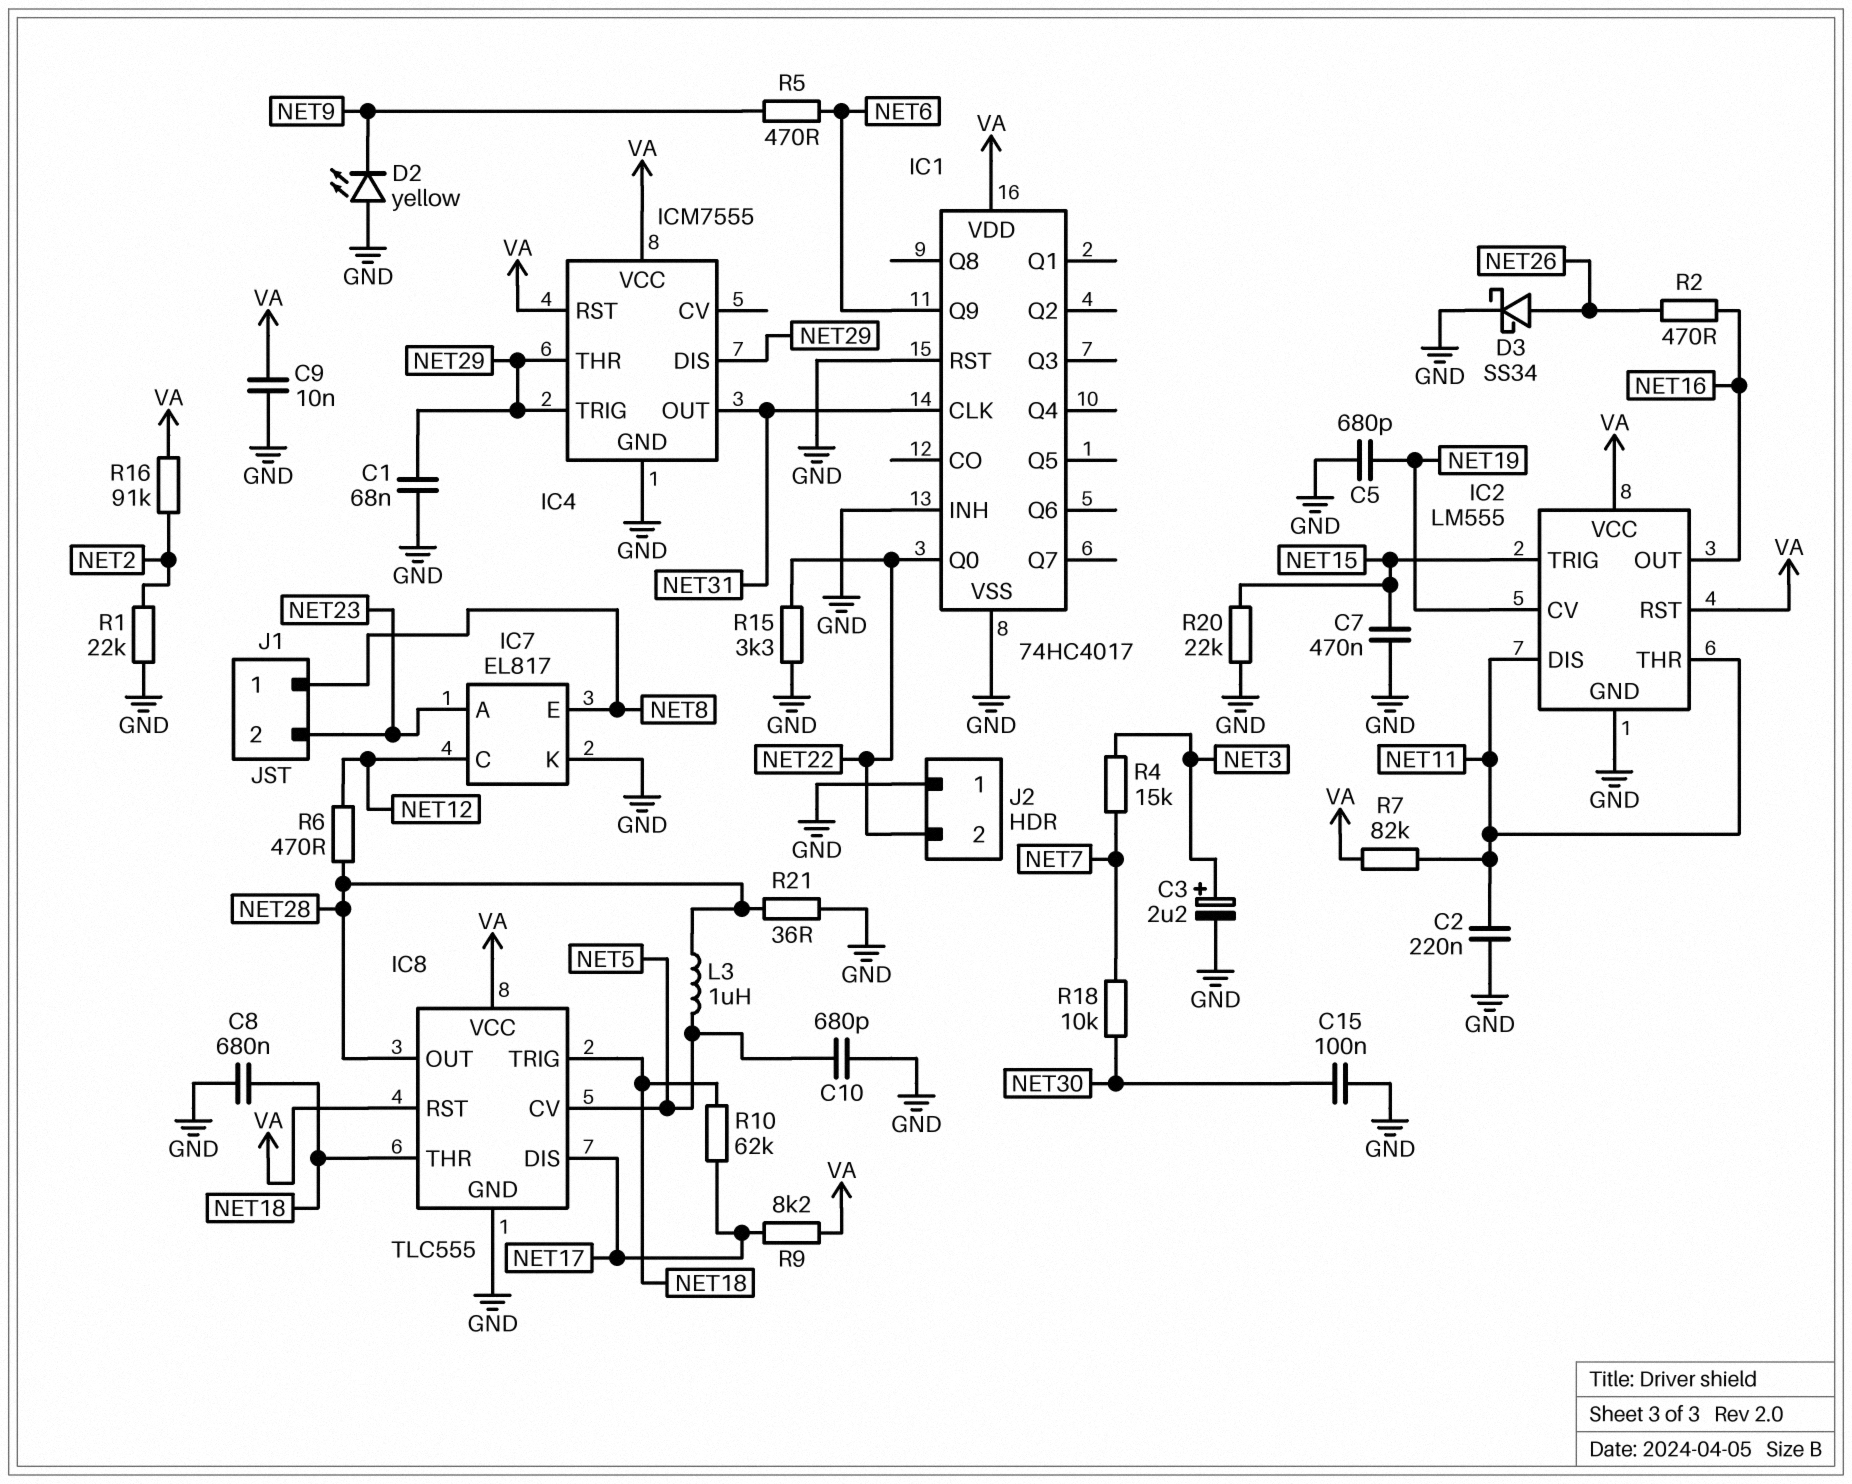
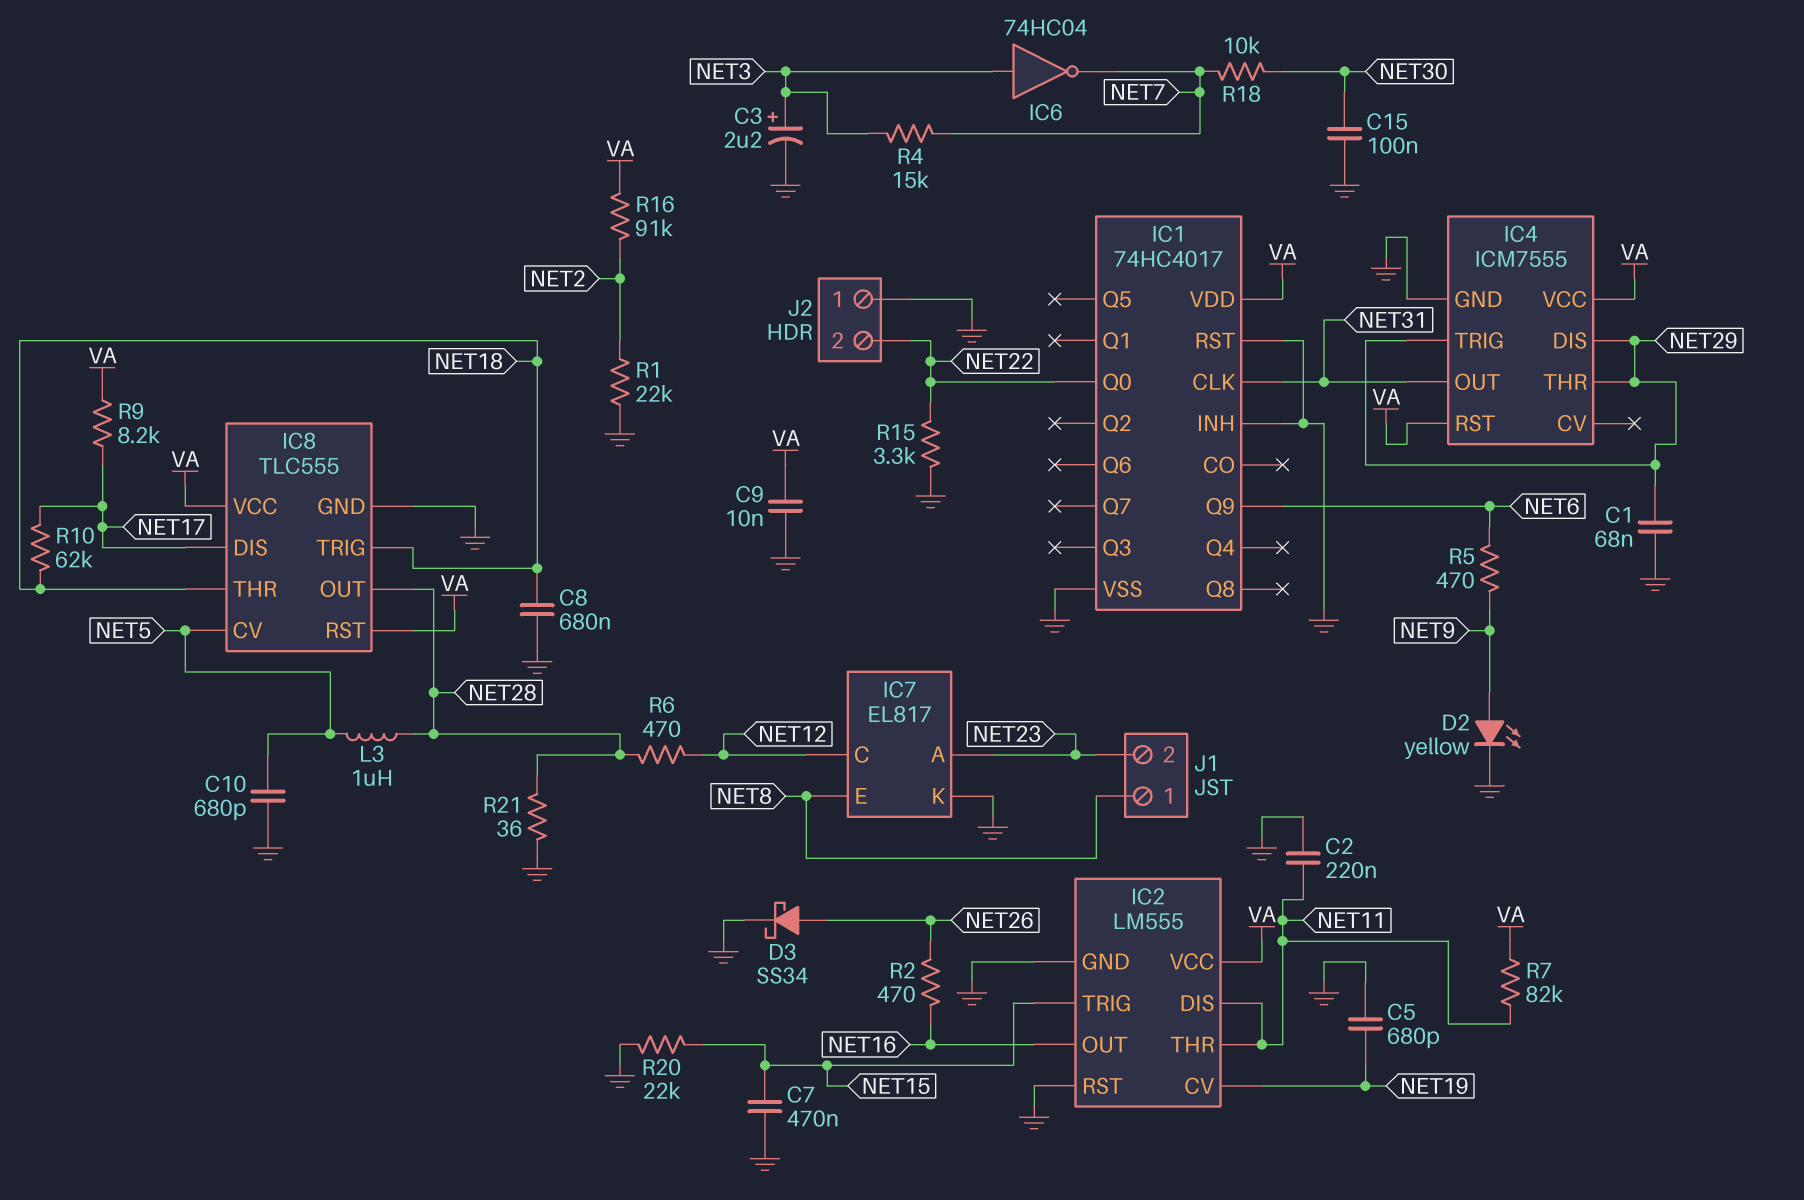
D2: LED yellow (A GND, K NET9) -> LED yellow (A NET9, K GND)
IC2 pin RST: VA -> GND
IC6: none -> NOT 74HC04 (in NET3, out NET7)

